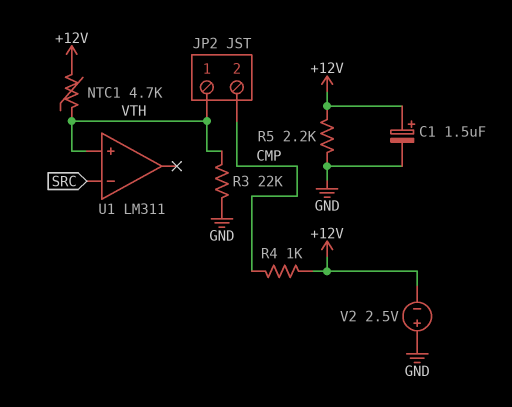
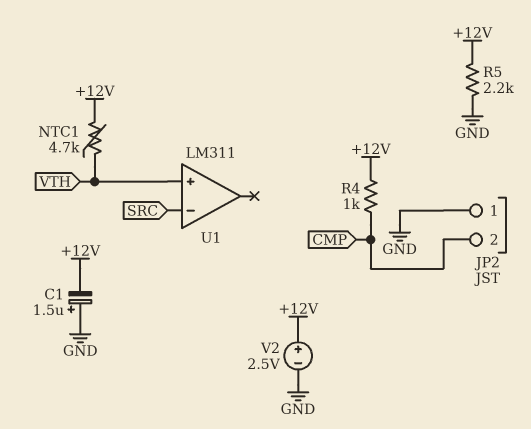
C1: 1.5uF (plus +12V, minus GND) -> 1.5uF (plus GND, minus +12V)
JP2 pin 1: VTH -> GND
R3: 22k (GND, VTH) -> none
V2: 2.5V (plus GND, minus +12V) -> 2.5V (plus +12V, minus GND)

